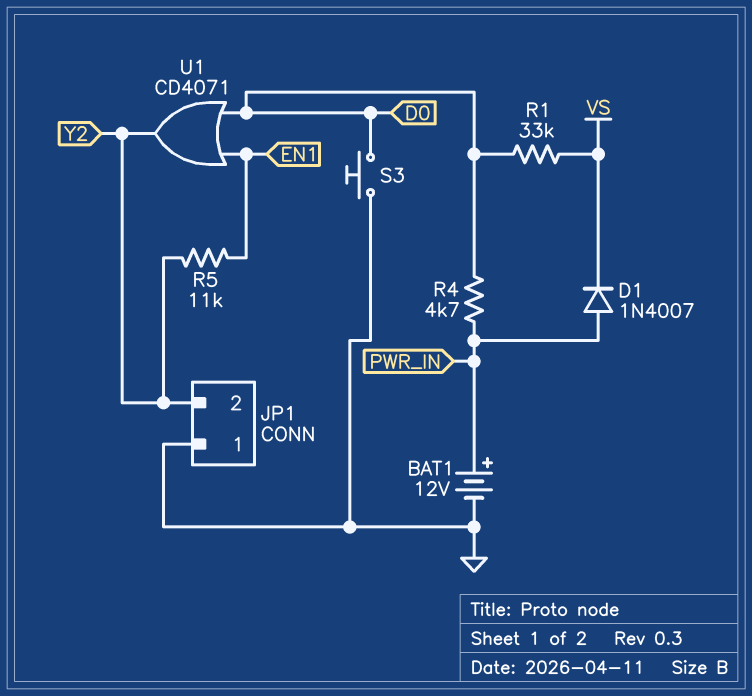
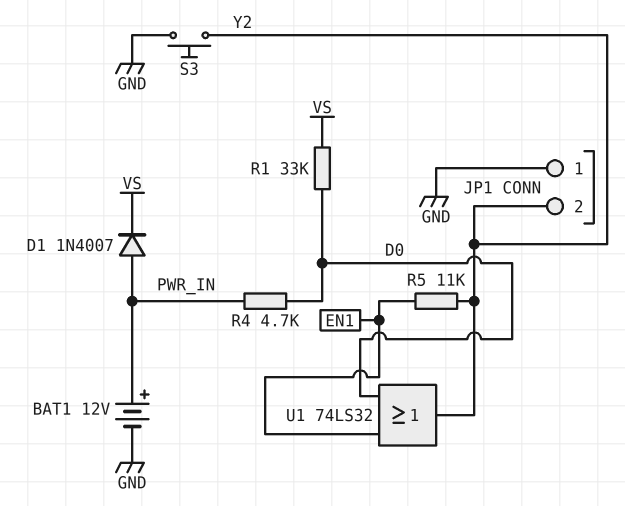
S3: button (D0, GND) -> button (GND, Y2)
U1: OR CD4071 (in D0, in EN1, out Y2) -> OR 74LS32 (in D0, in EN1, out Y2)

